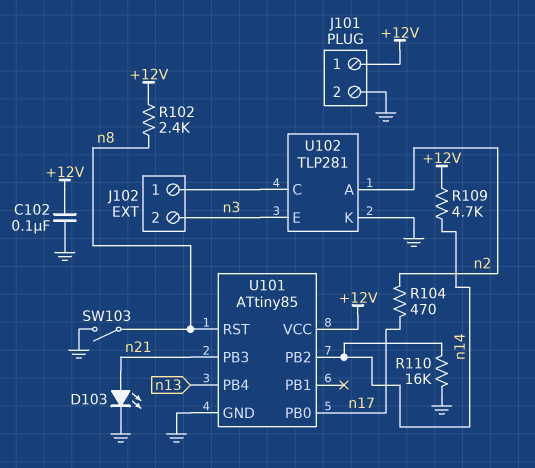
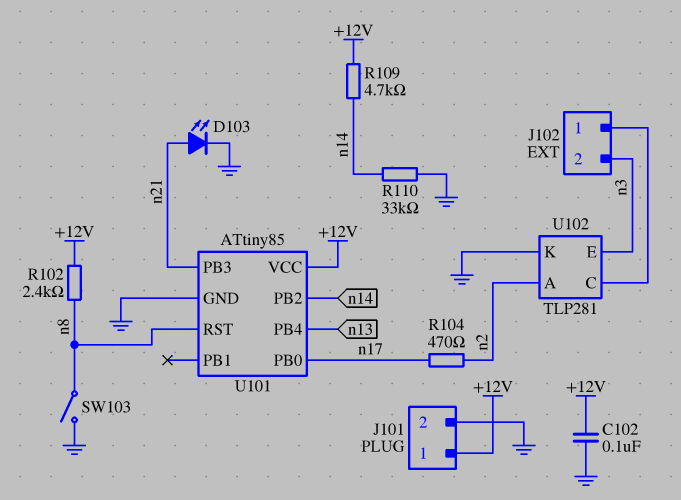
R110: 16k (GND, n14) -> 33k (GND, n14)

